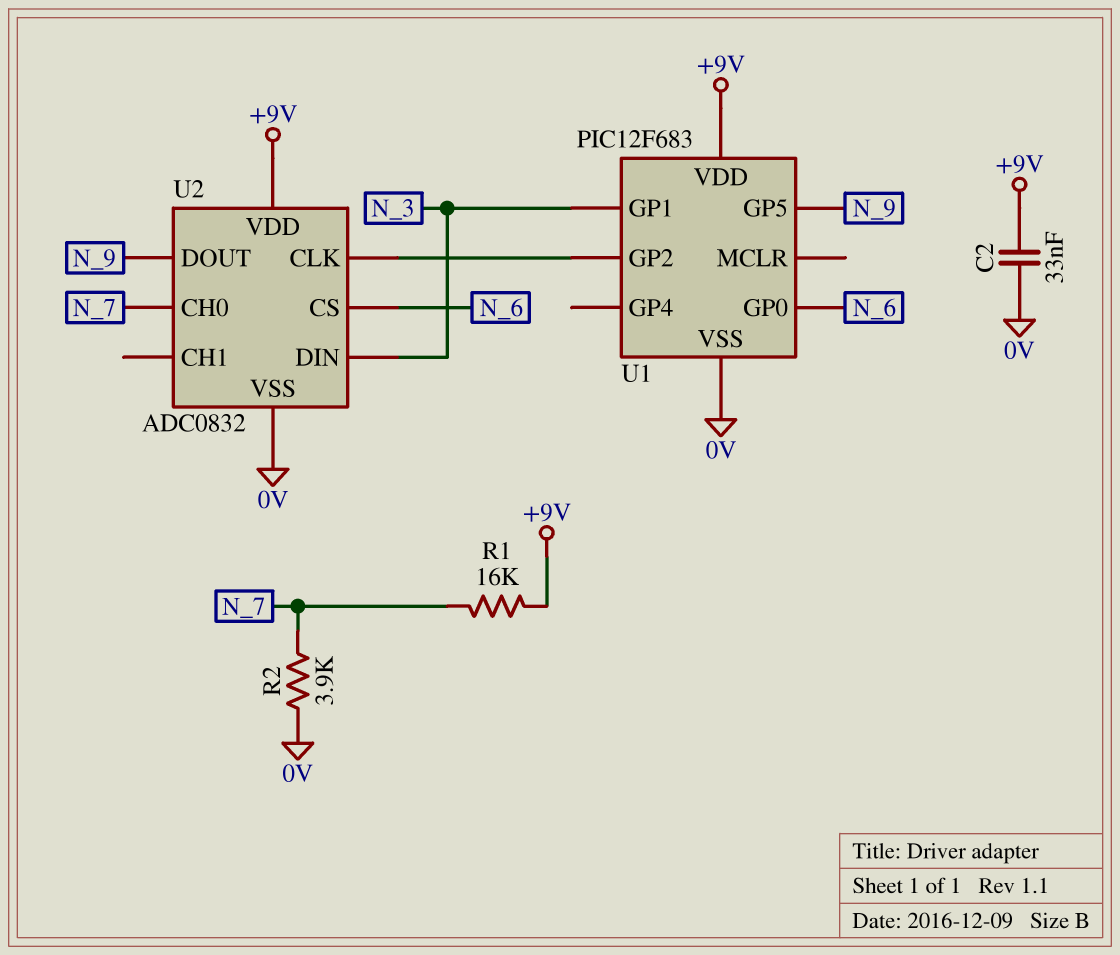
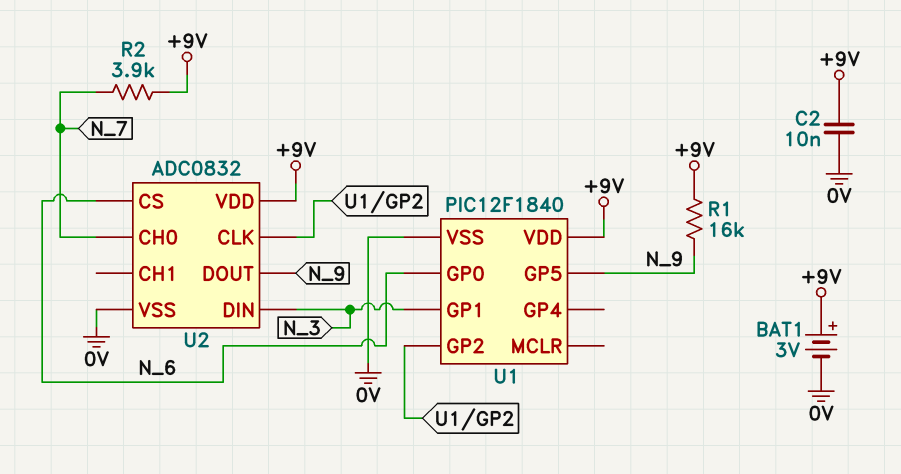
BAT1: none -> 3V (plus +9V, minus 0V)
C2: 33nF (+9V, 0V) -> 10nF (+9V, 0V)
R1: 16k (+9V, N_7) -> 16k (+9V, N_9)
R2: 3.9k (0V, N_7) -> 3.9k (+9V, N_7)
U1: PIC12F683 -> PIC12F1840

